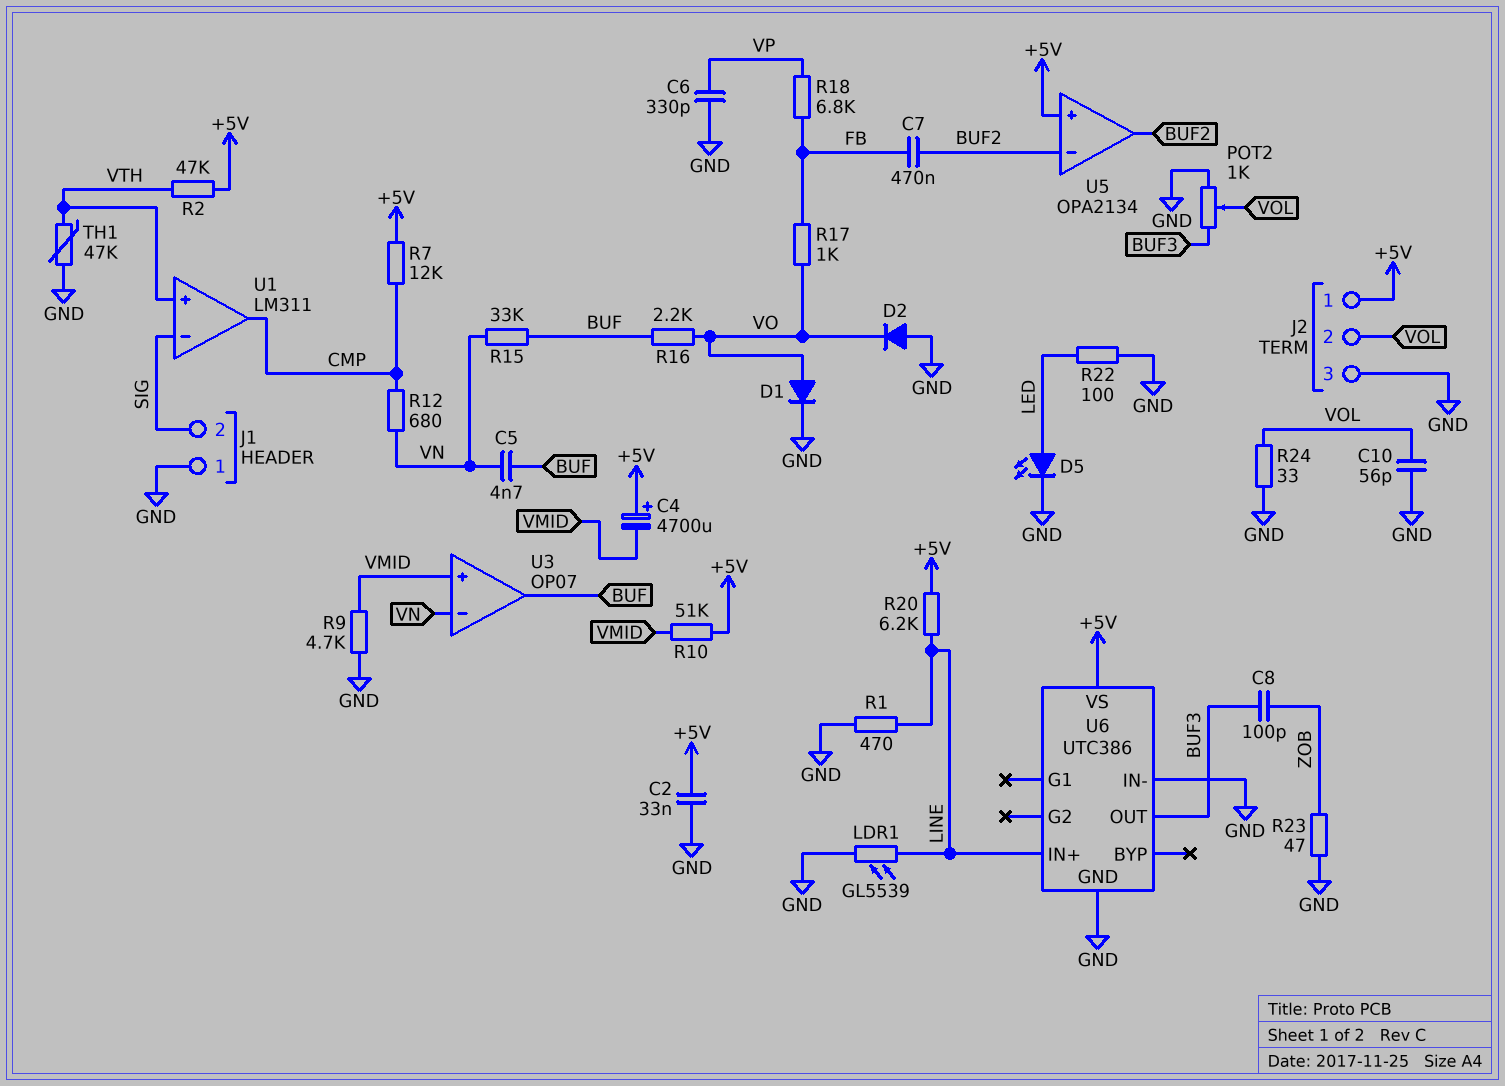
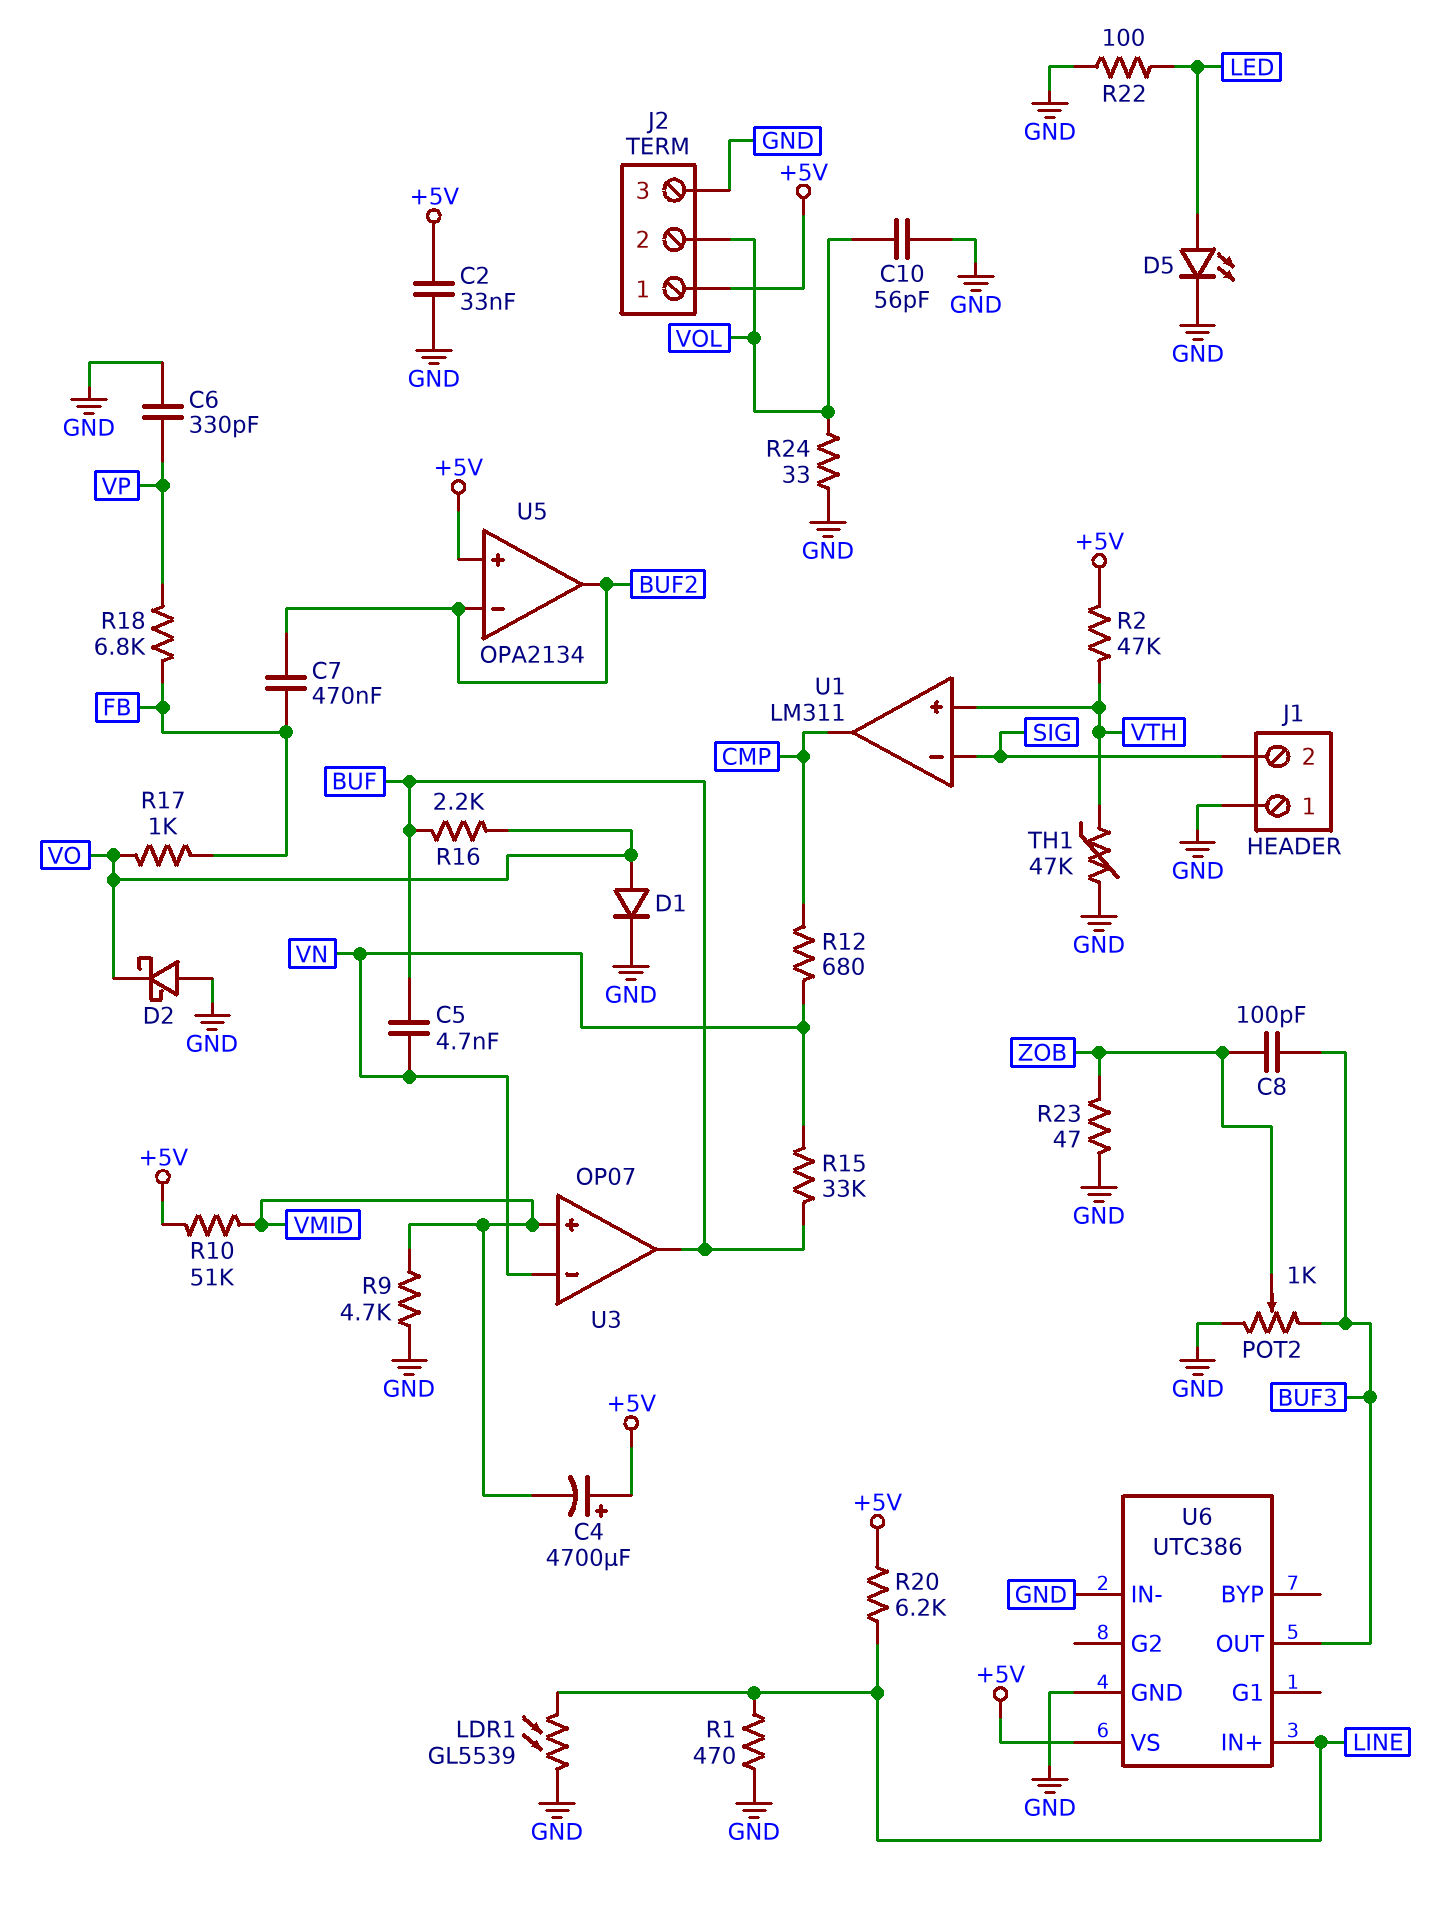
D2: diode (A GND, K VO) -> schottky (A GND, K VO)
POT2: 1k (BUF3, GND, wiper VOL) -> 1k (BUF3, GND, wiper ZOB)
R7: 12k (+5V, CMP) -> none

